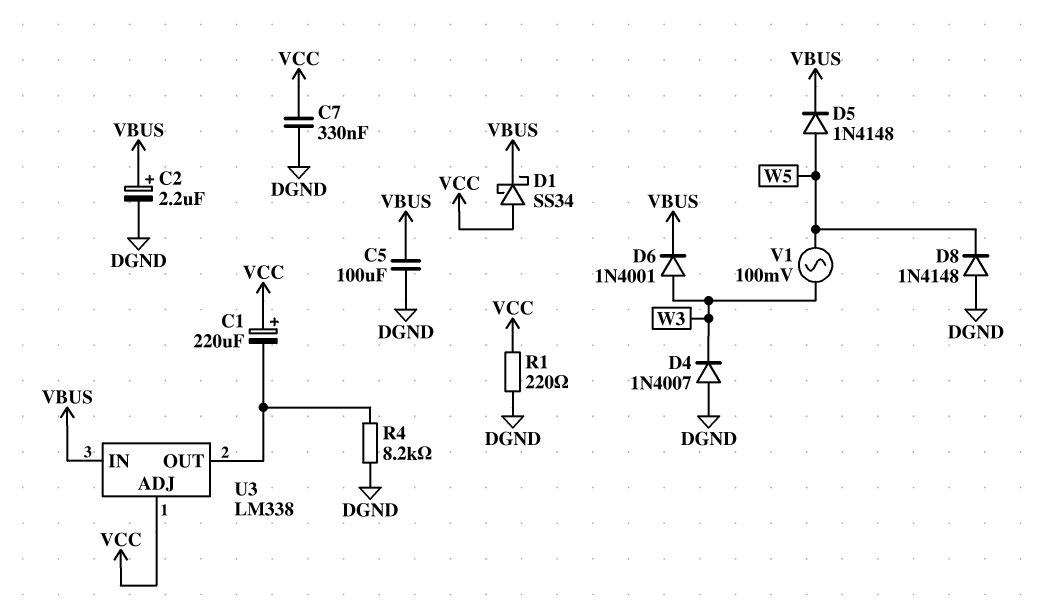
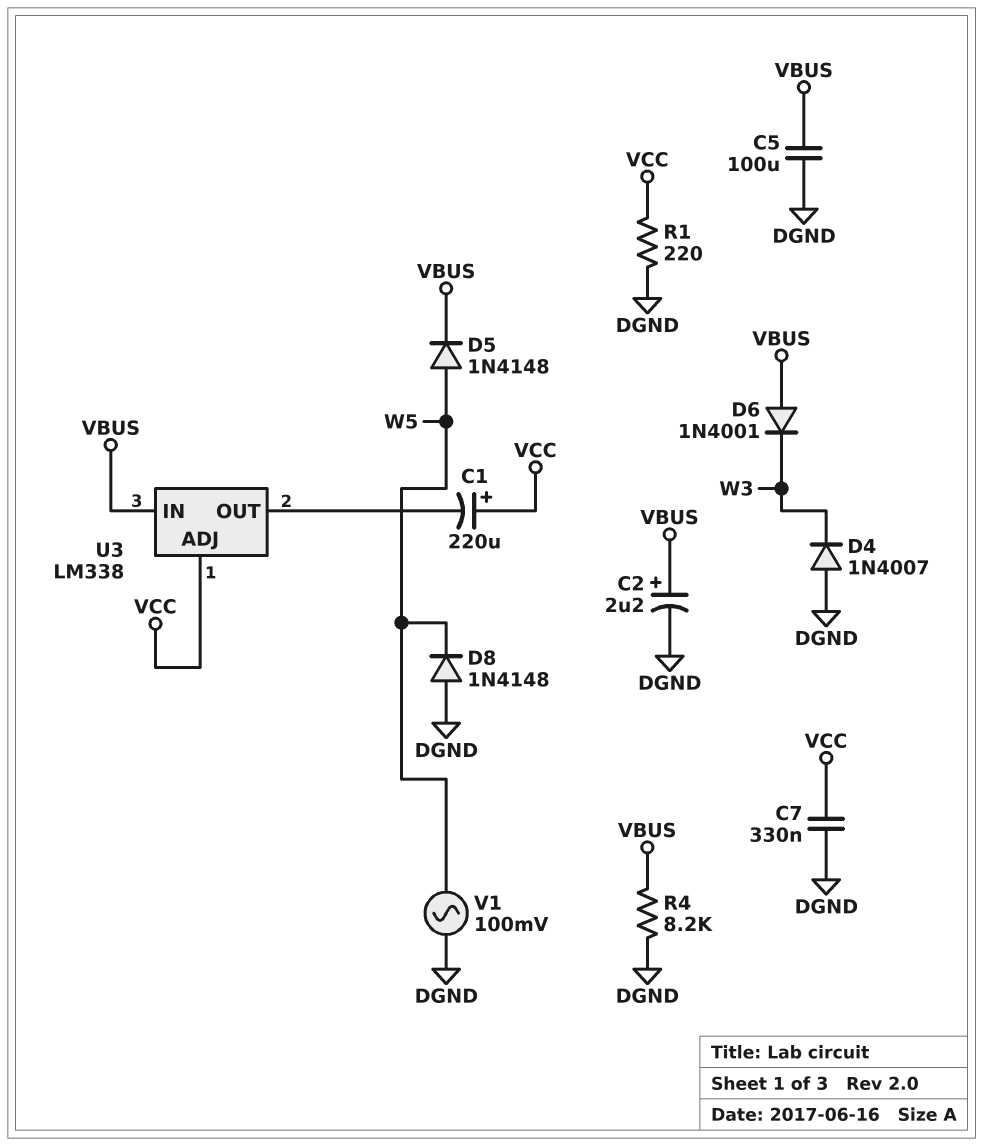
D1: schottky SS34 (A VCC, K VBUS) -> none
D6: diode 1N4001 (A W3, K VBUS) -> diode 1N4001 (A VBUS, K W3)
R4: 8.2k (DGND, U3/OUT) -> 8.2k (DGND, VBUS)
V1: AC 100mV (W3, W5) -> AC 100mV (DGND, W5)

